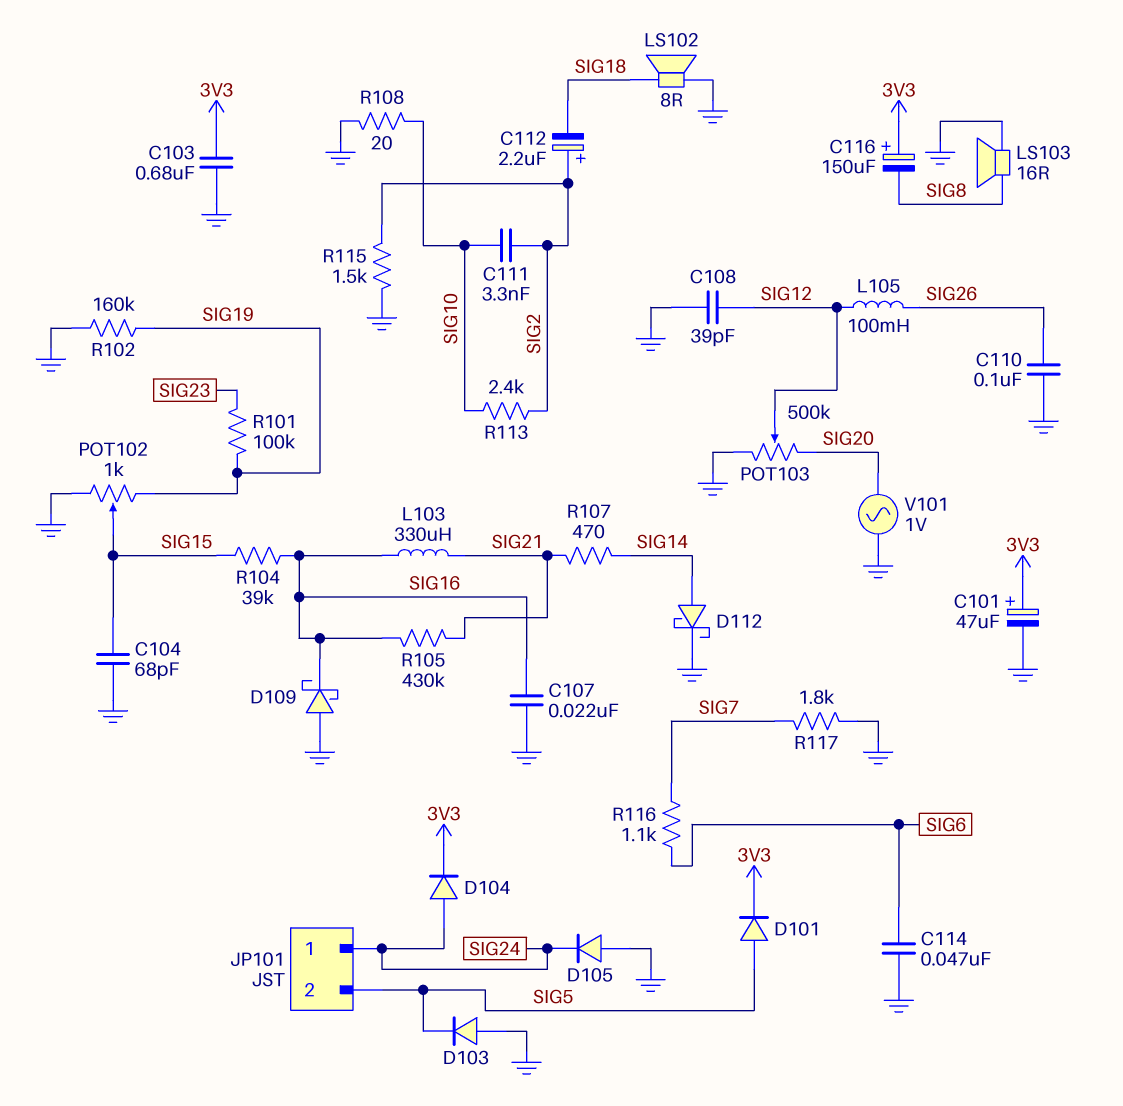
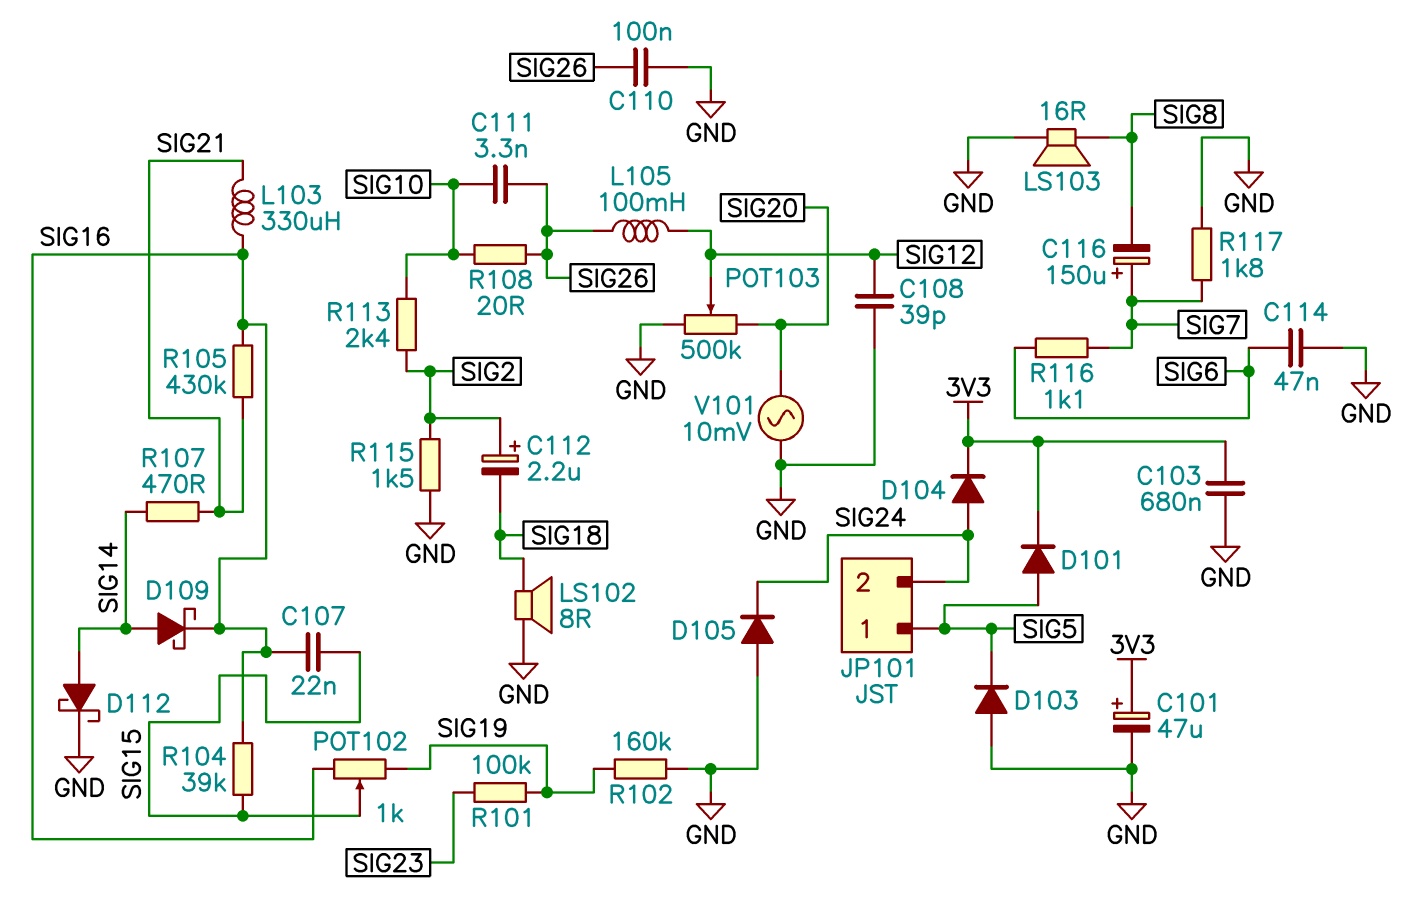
C104: 68pF (GND, SIG15) -> none
C107: 22nF (GND, SIG16) -> 22nF (SIG15, SIG16)
C111: 3.3nF (SIG2, SIG10) -> 3.3nF (SIG10, SIG26)
C116: 150uF (plus 3V3, minus SIG8) -> 150uF (plus SIG7, minus SIG8)
D109: schottky (A GND, K SIG16) -> schottky (A SIG14, K SIG16)
JP101 pin 1: SIG24 -> SIG5
JP101 pin 2: SIG5 -> SIG24
POT102: 1k (GND, SIG19, wiper SIG15) -> 1k (SIG16, SIG19, wiper SIG15)
R108: 20 (GND, SIG10) -> 20 (SIG10, SIG26)
V101: AC 1V (GND, SIG20) -> AC 10mV (GND, SIG20)

